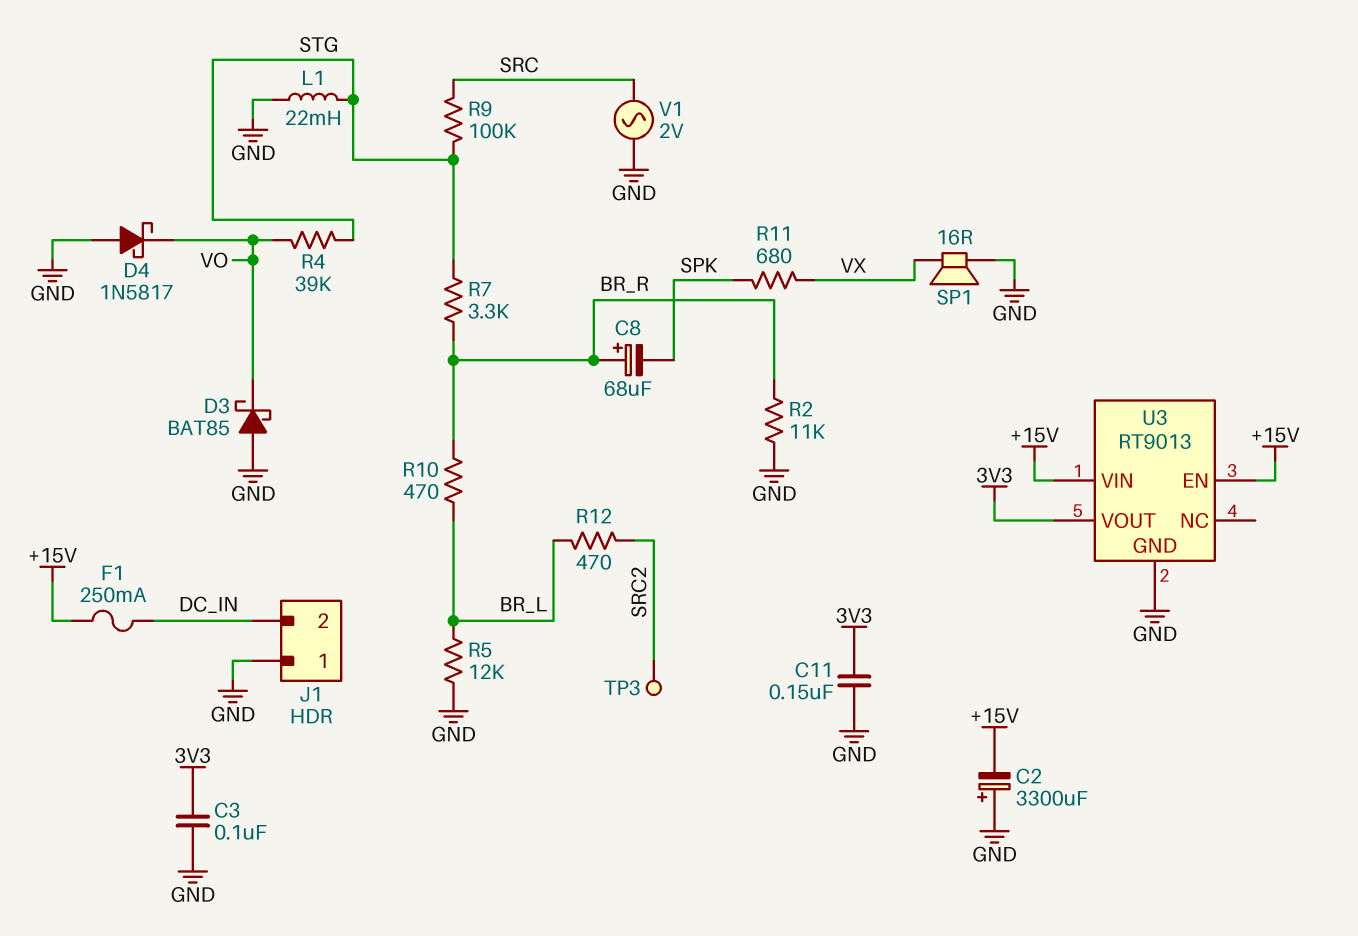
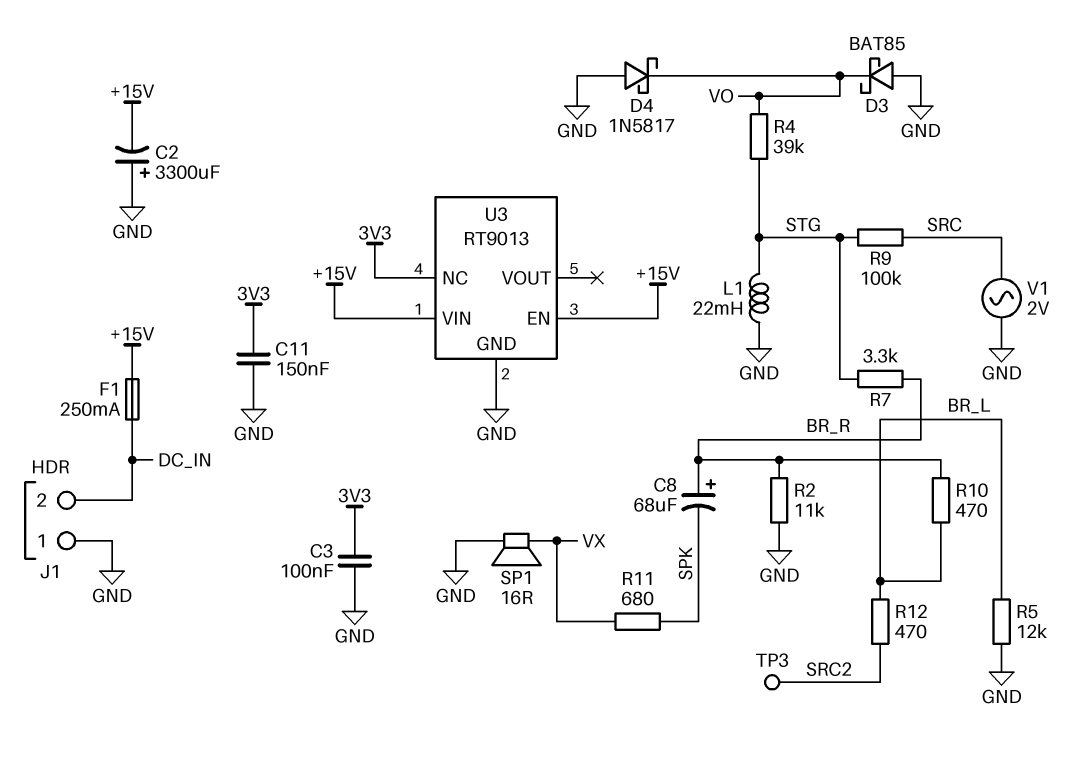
U3 pin NC: none -> 3V3
U3 pin VOUT: 3V3 -> none

